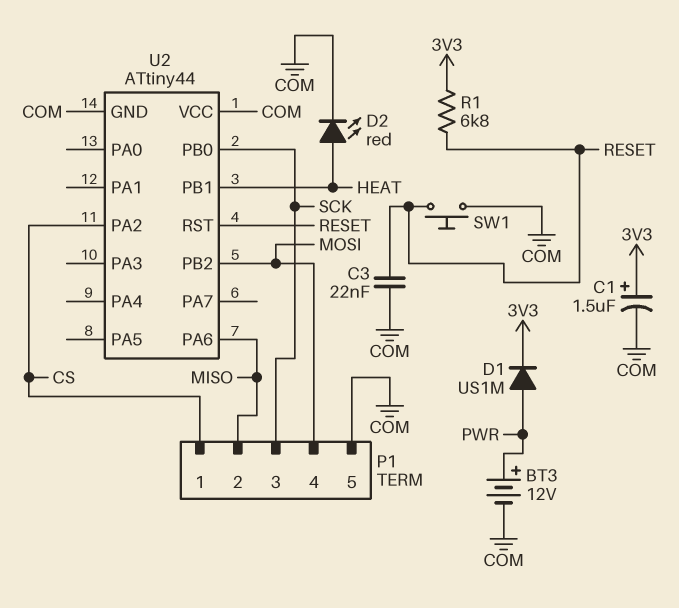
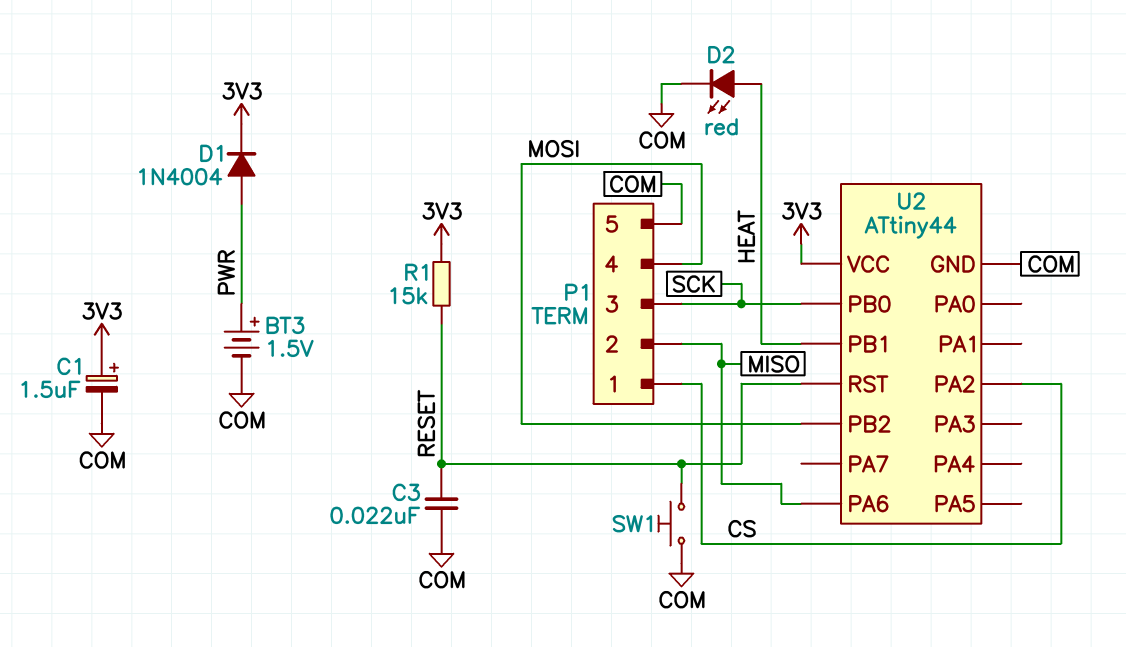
BT3: 12V (plus PWR, minus COM) -> 1.5V (plus PWR, minus COM)
D1: diode US1M (A PWR, K 3V3) -> diode 1N4004 (A PWR, K 3V3)
R1: 6.8k (3V3, RESET) -> 15k (3V3, RESET)
U2 pin VCC: COM -> 3V3

